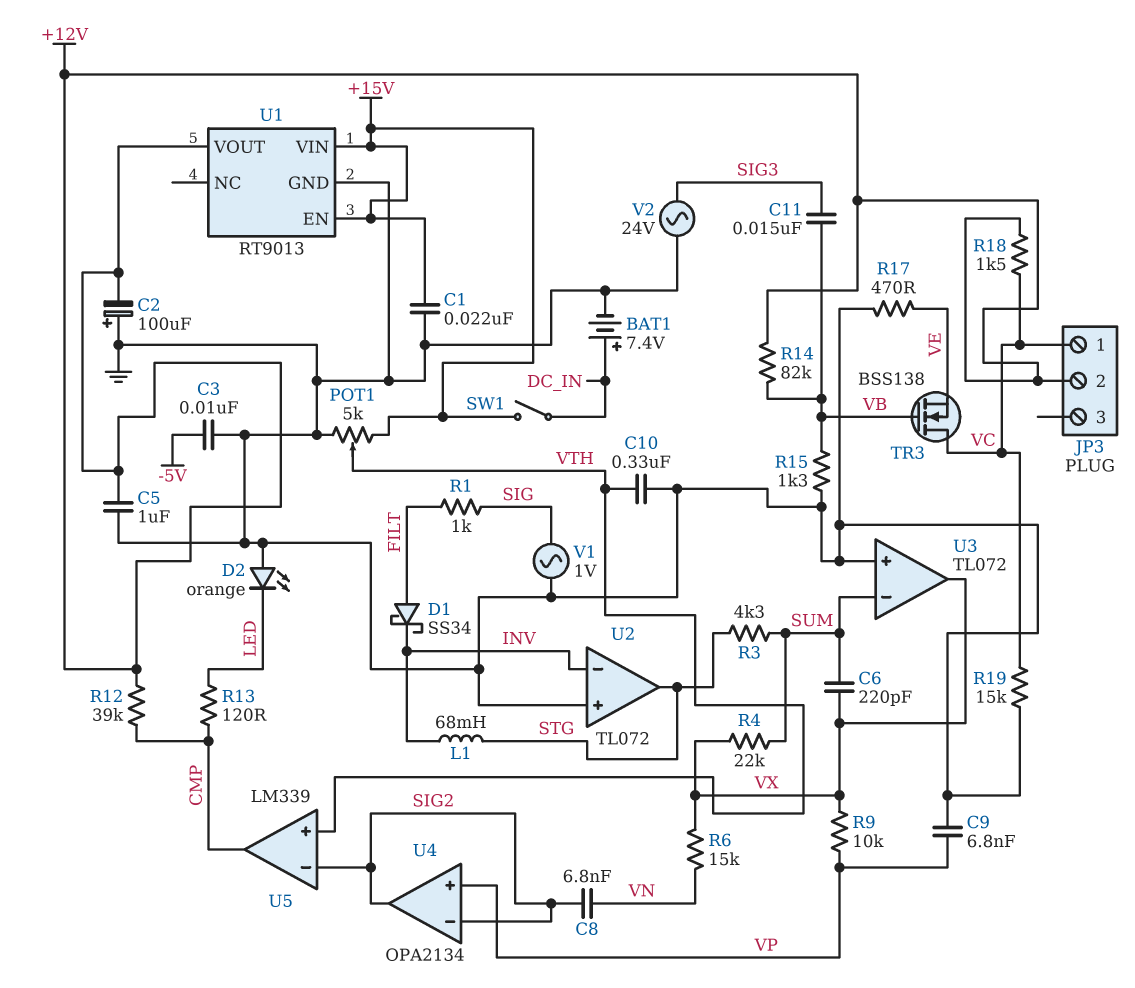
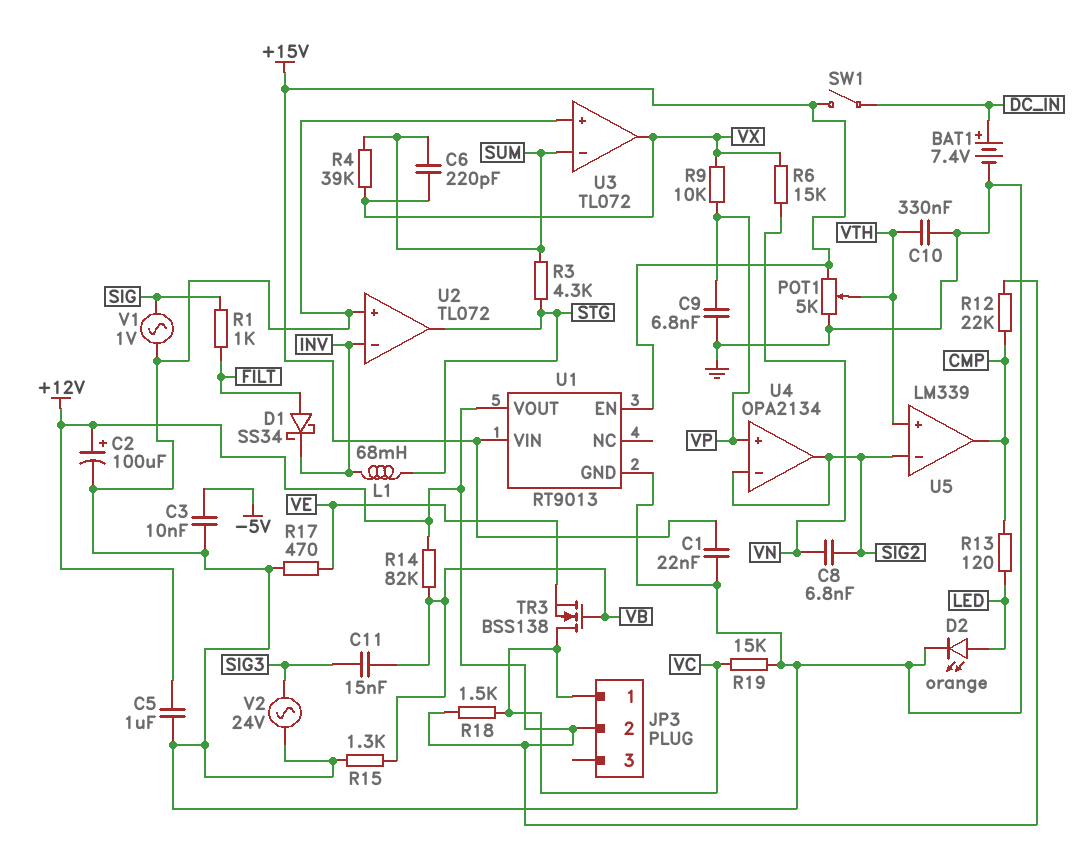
C2: 100uF (plus GND, minus +12V) -> 100uF (plus +12V, minus GND)
D2: LED orange (A GND, K LED) -> LED orange (A LED, K GND)
R4: 22k (SUM, VX) -> 39k (SUM, VX)
R12: 39k (+12V, CMP) -> 22k (+12V, CMP)

